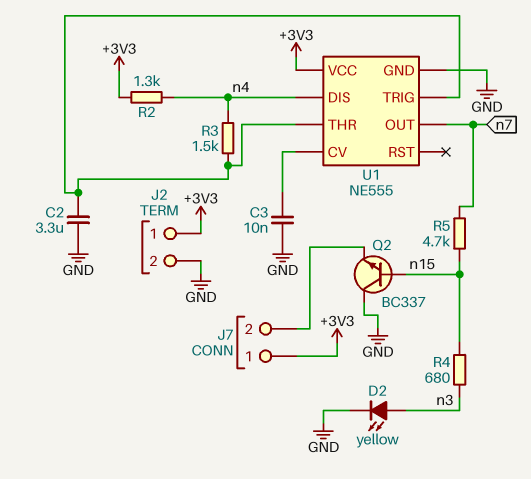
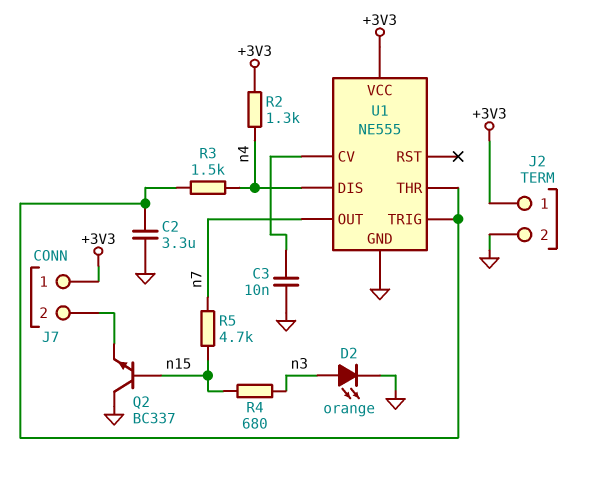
D2: LED yellow (A n3, K GND) -> LED orange (A n3, K GND)

